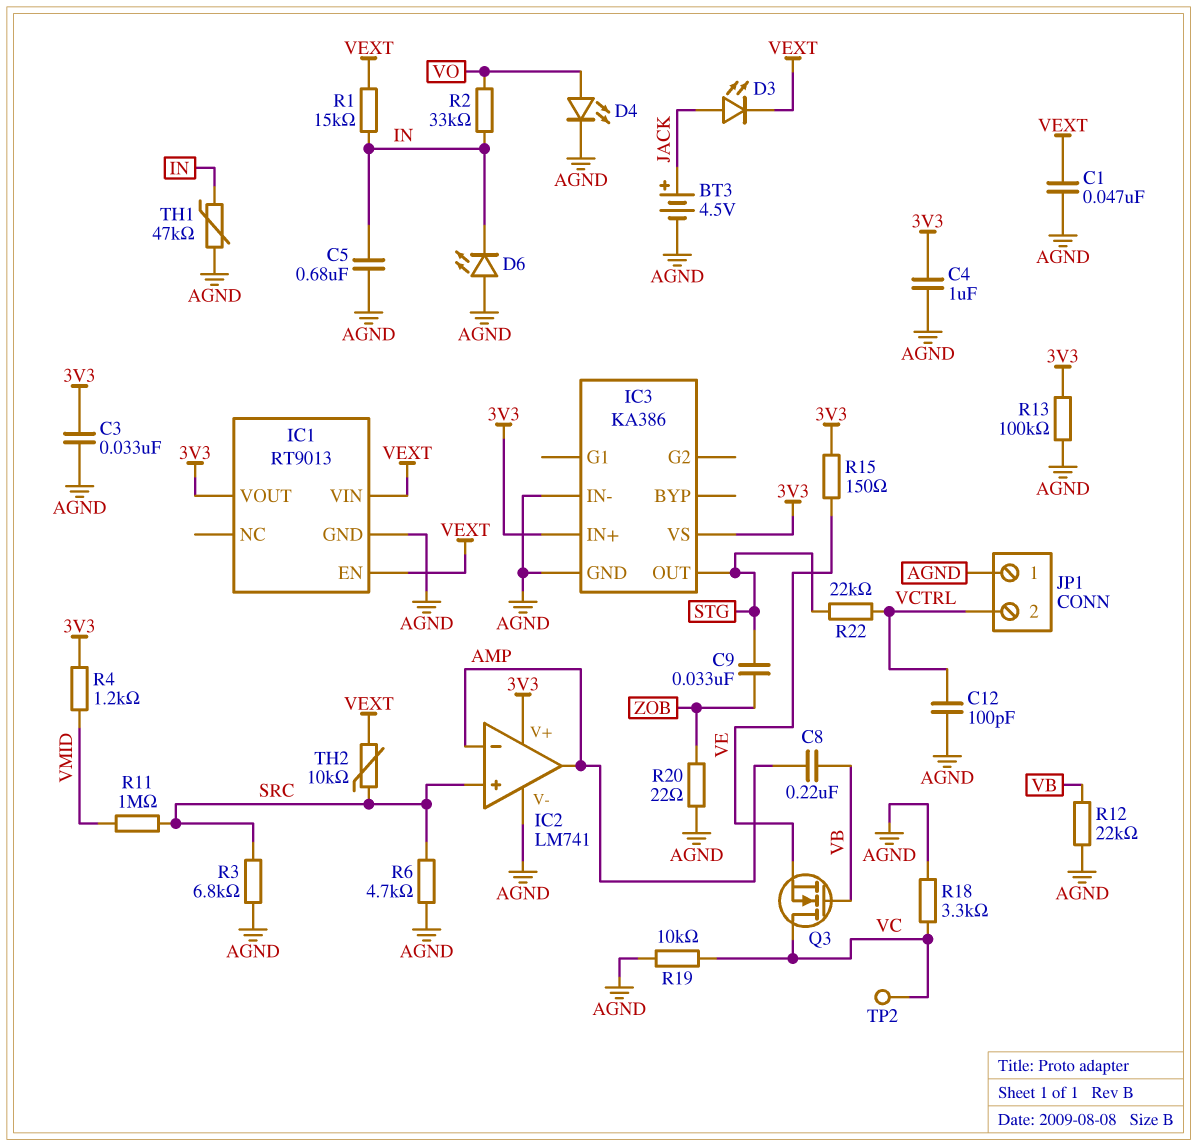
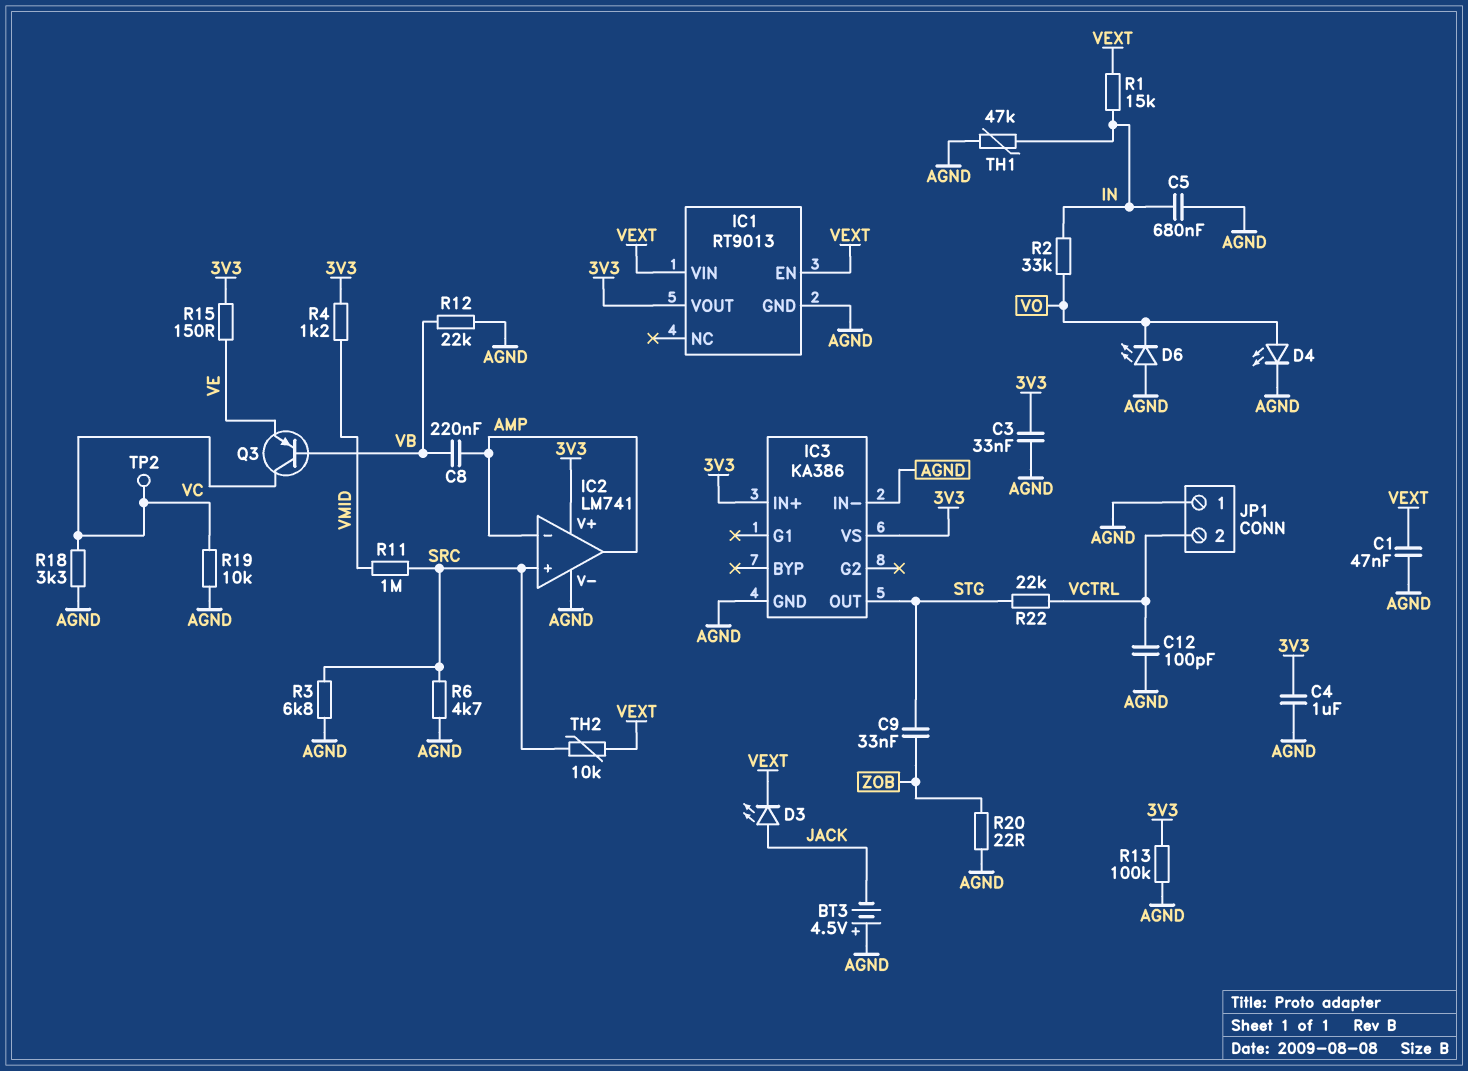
BT3: 4.5V (plus JACK, minus AGND) -> 4.5V (plus AGND, minus JACK)
D6: LED (A AGND, K IN) -> LED (A AGND, K VO)
Q3: NMOS (G VB, D VC, S VE) -> PNP (B VB, C VC, E VE)

